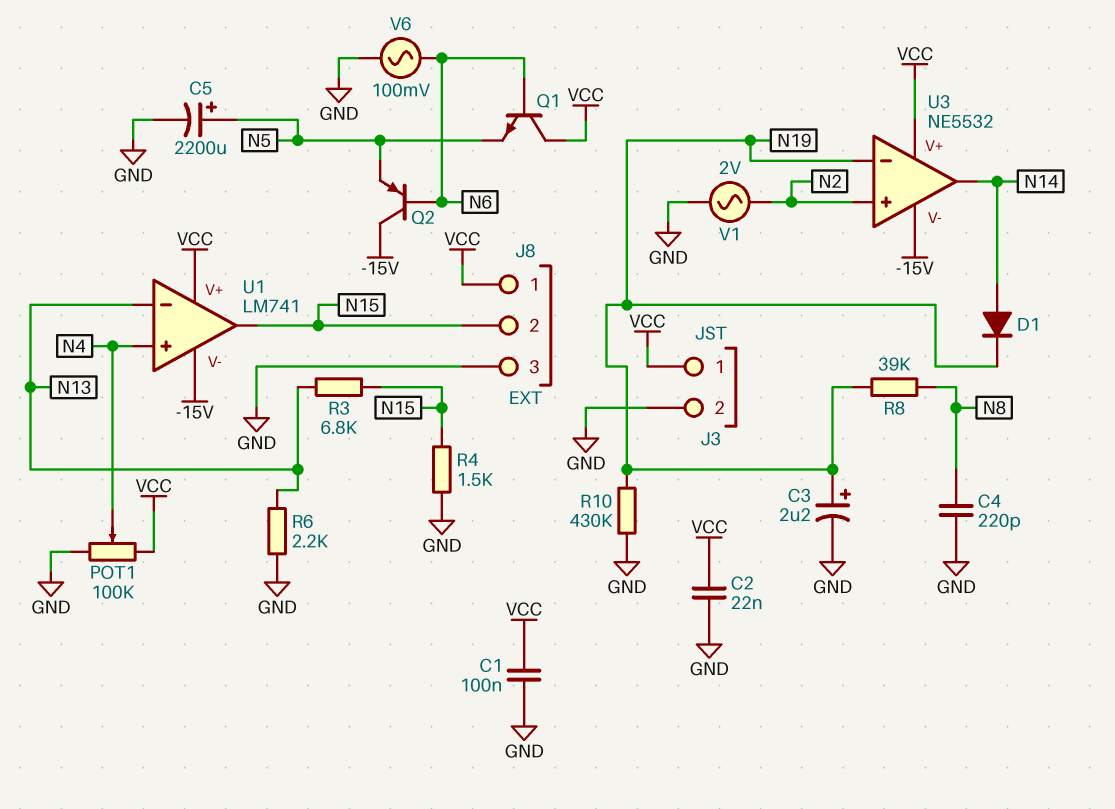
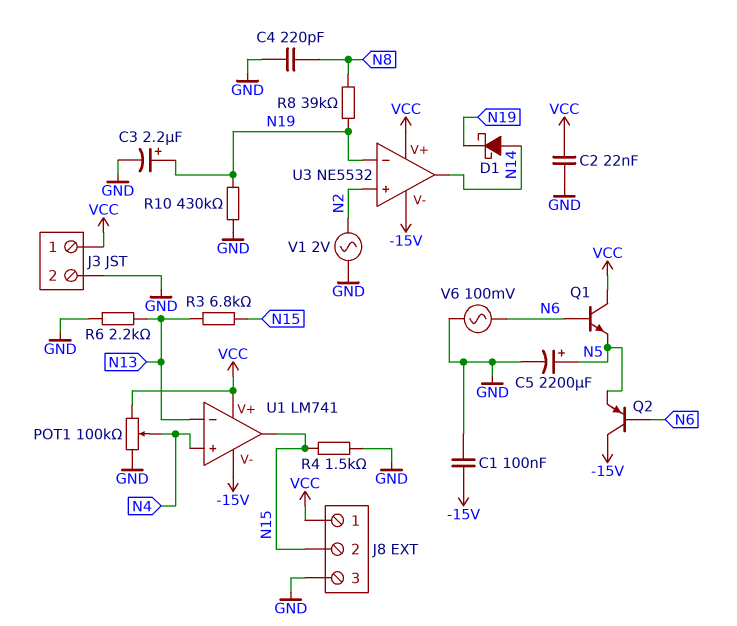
C1: 100nF (GND, VCC) -> 100nF (-15V, GND)
D1: diode (A N14, K N19) -> schottky (A N14, K N19)

